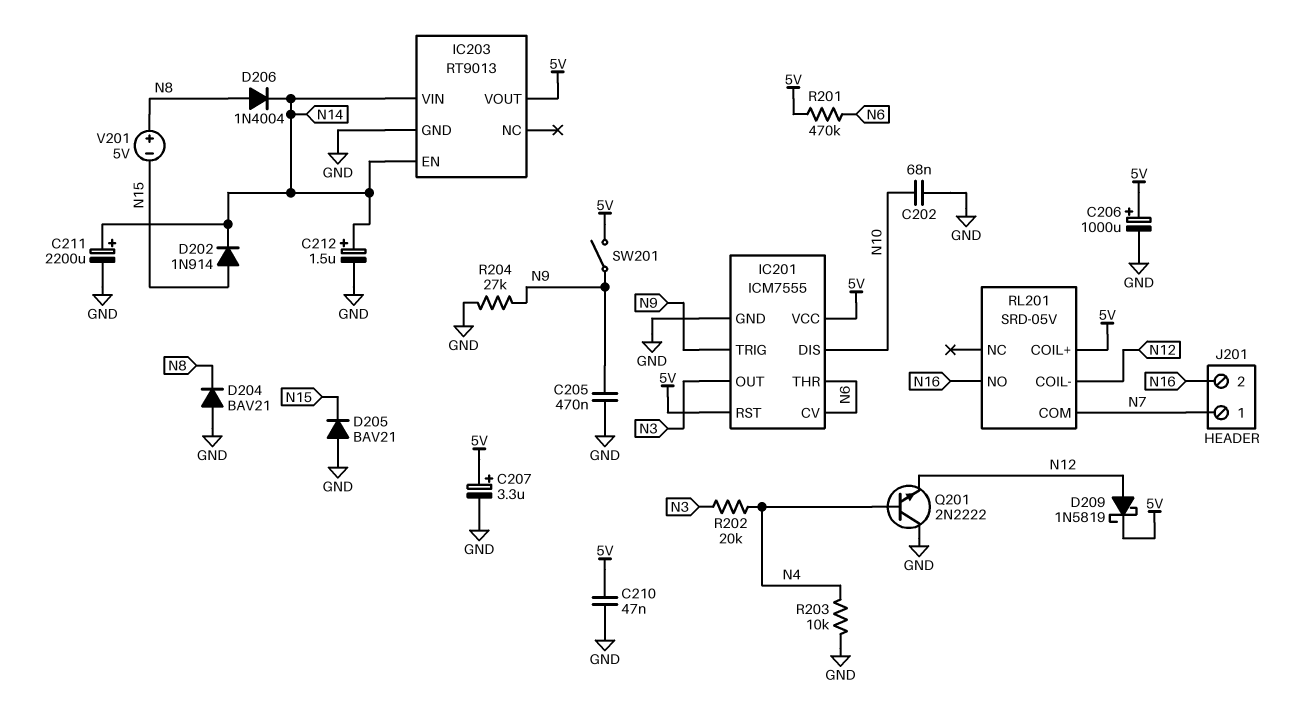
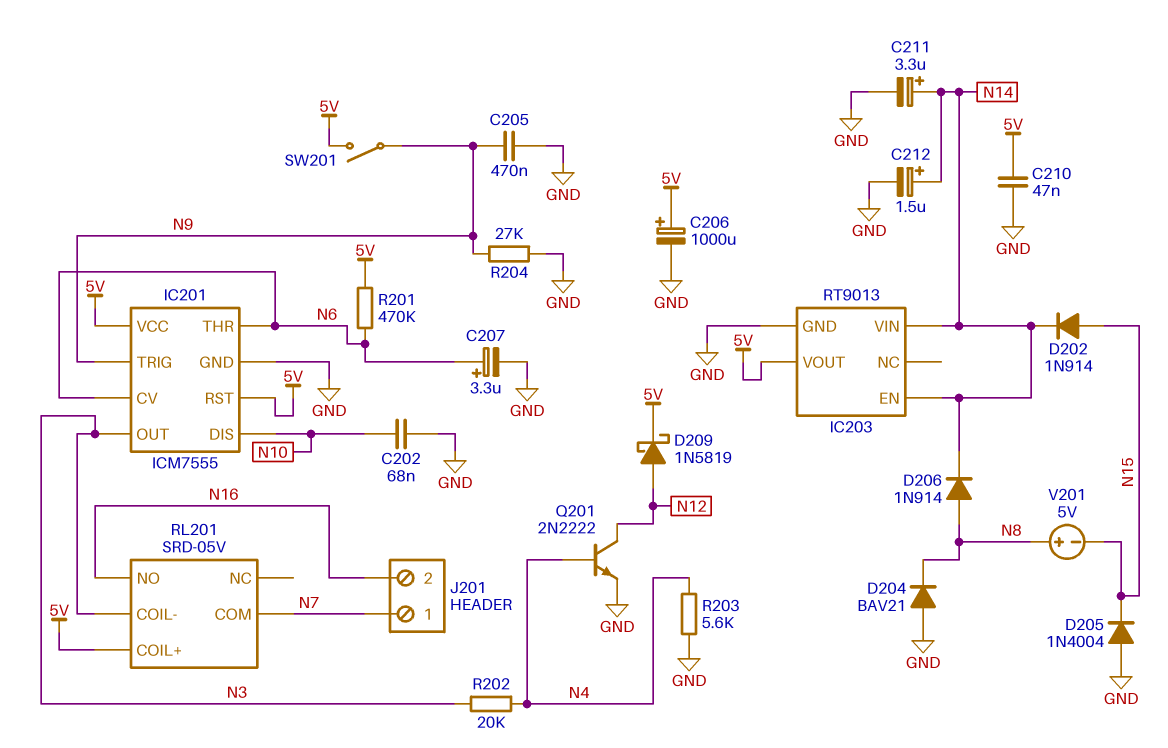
C207: 3.3uF (plus 5V, minus GND) -> 3.3uF (plus N6, minus GND)
C211: 2200uF (plus N14, minus GND) -> 3.3uF (plus N14, minus GND)
D205: diode BAV21 (A GND, K N15) -> diode 1N4004 (A GND, K N15)
D206: diode 1N4004 (A N8, K N14) -> diode 1N914 (A N8, K N14)
Q201: NPN 2N2222 (B N4, C GND, E N12) -> NPN 2N2222 (B N4, C N12, E GND)
R203: 10k (GND, N4) -> 5.6k (GND, N4)
RL201 pin COIL-: N12 -> N3

